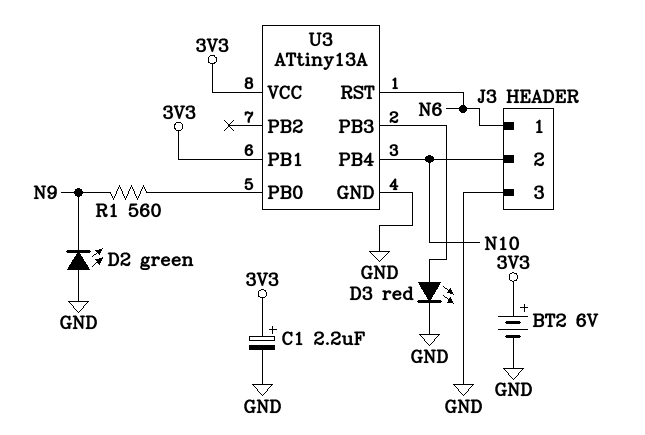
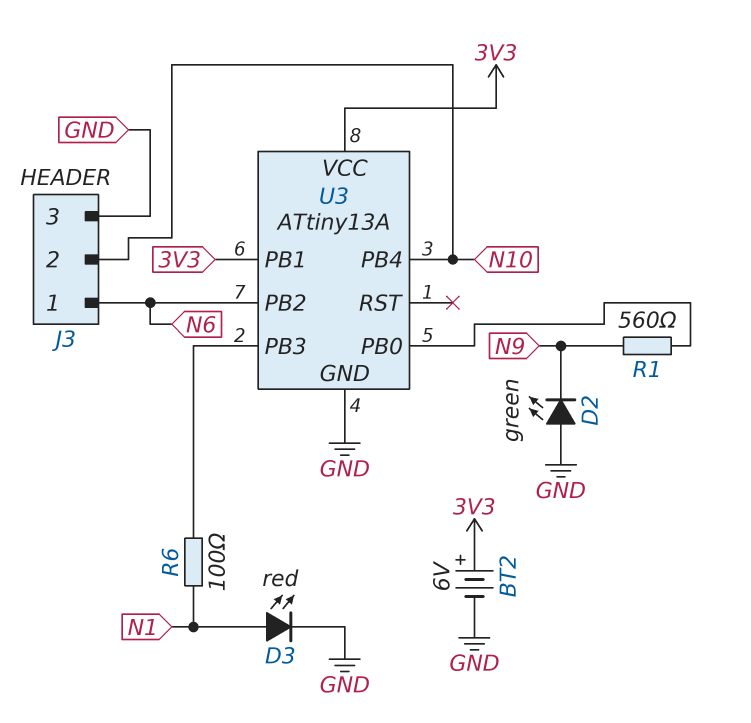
C1: 2.2uF (plus 3V3, minus GND) -> none
D3: LED red (A U3/PB3, K GND) -> LED red (A N1, K GND)
R6: none -> 100 (N1, U3/PB3)
U3 pin PB2: none -> N6
U3 pin RST: N6 -> none

